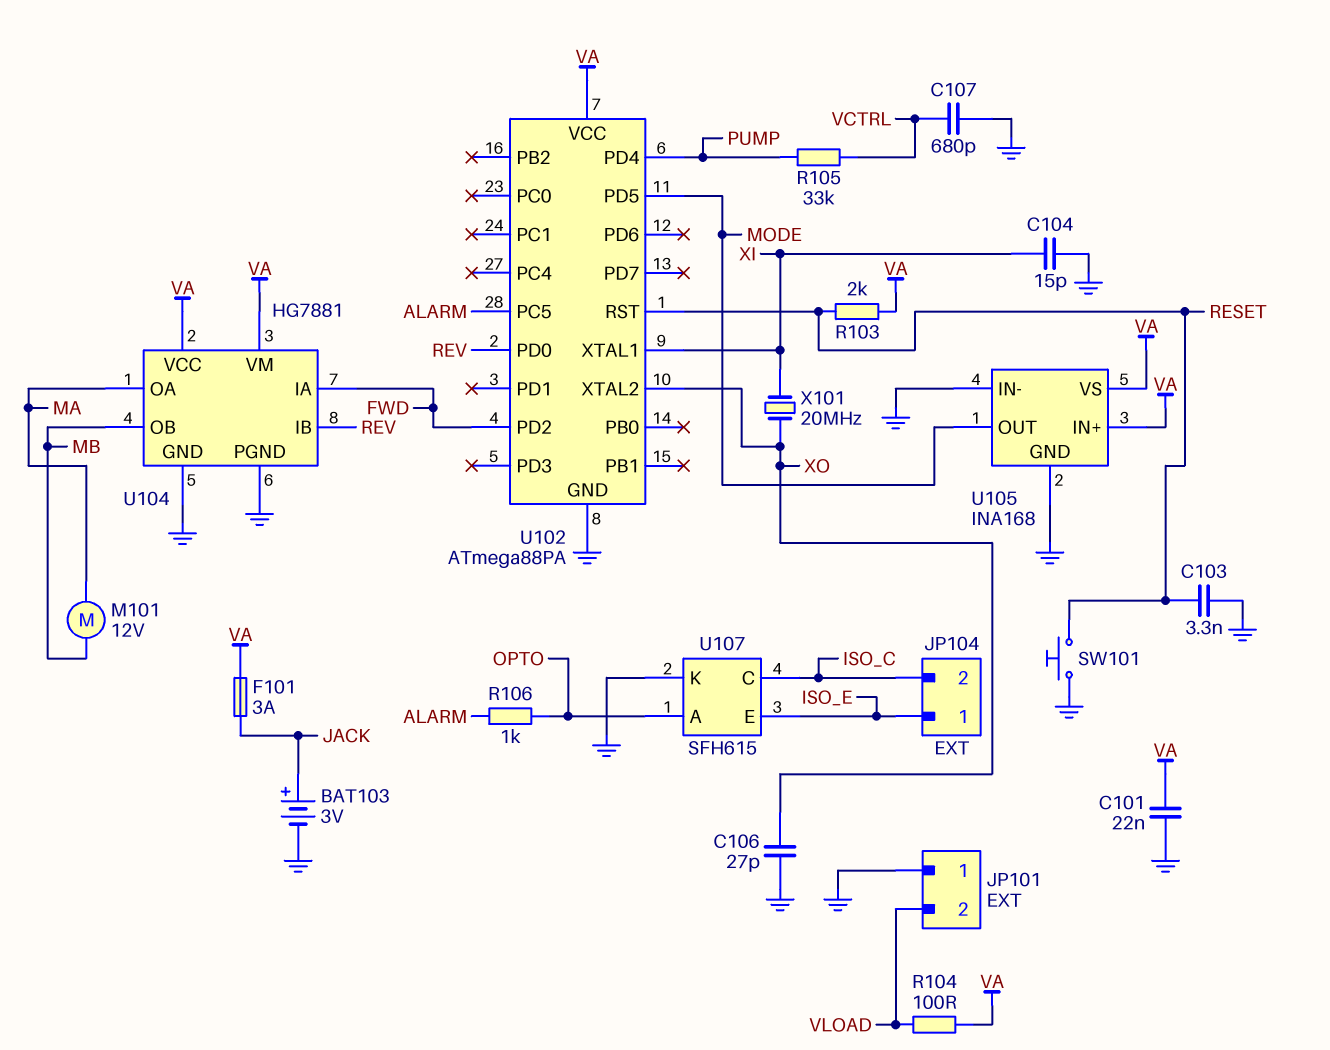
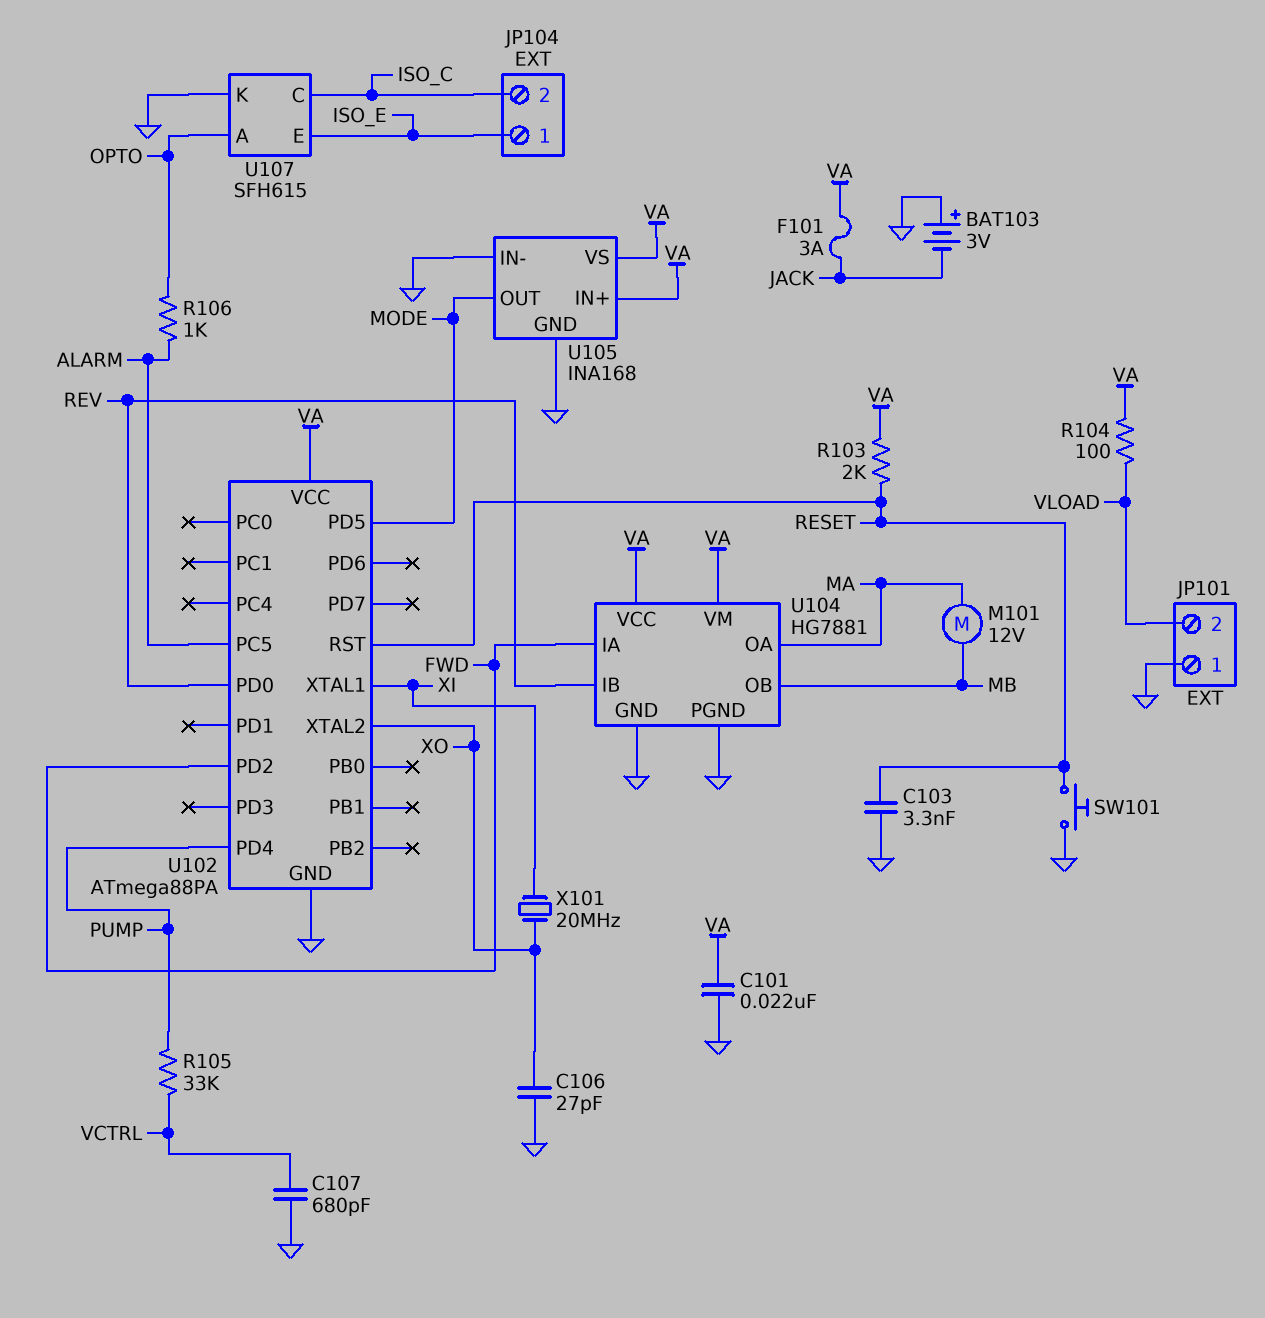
BAT103: 3V (plus JACK, minus GND) -> 3V (plus GND, minus JACK)
C104: 15pF (GND, XI) -> none

